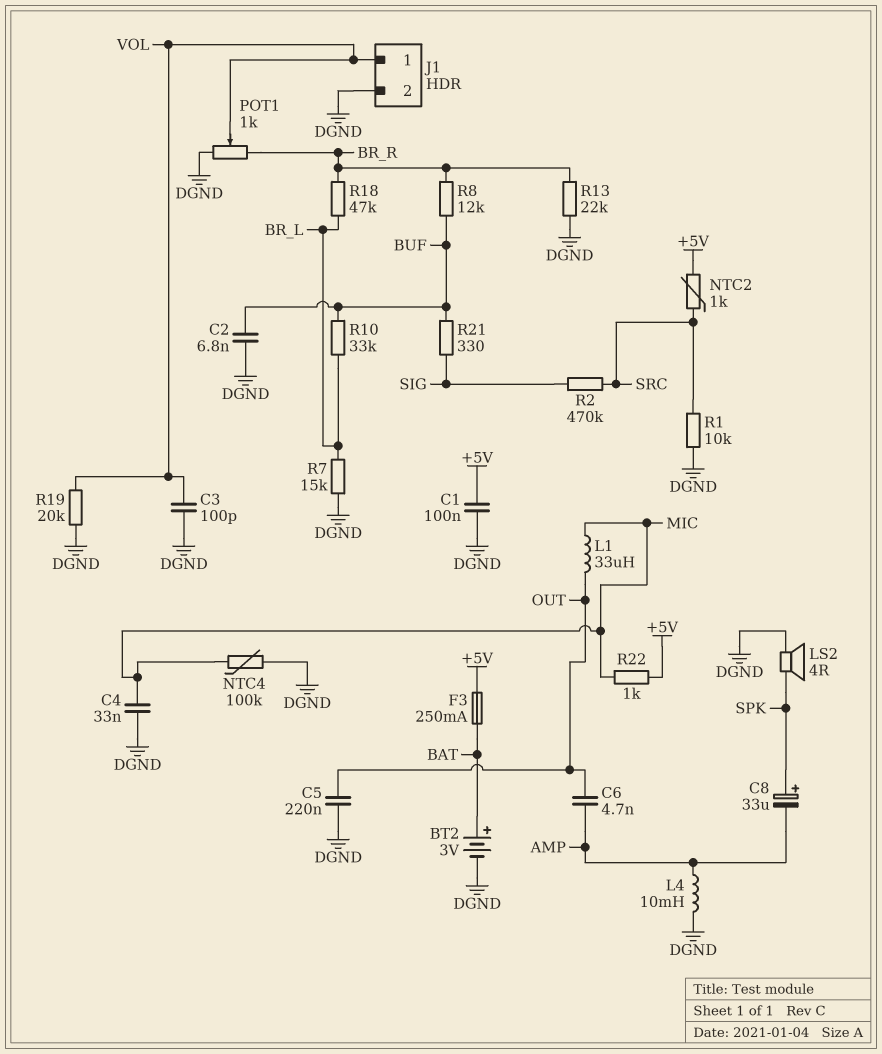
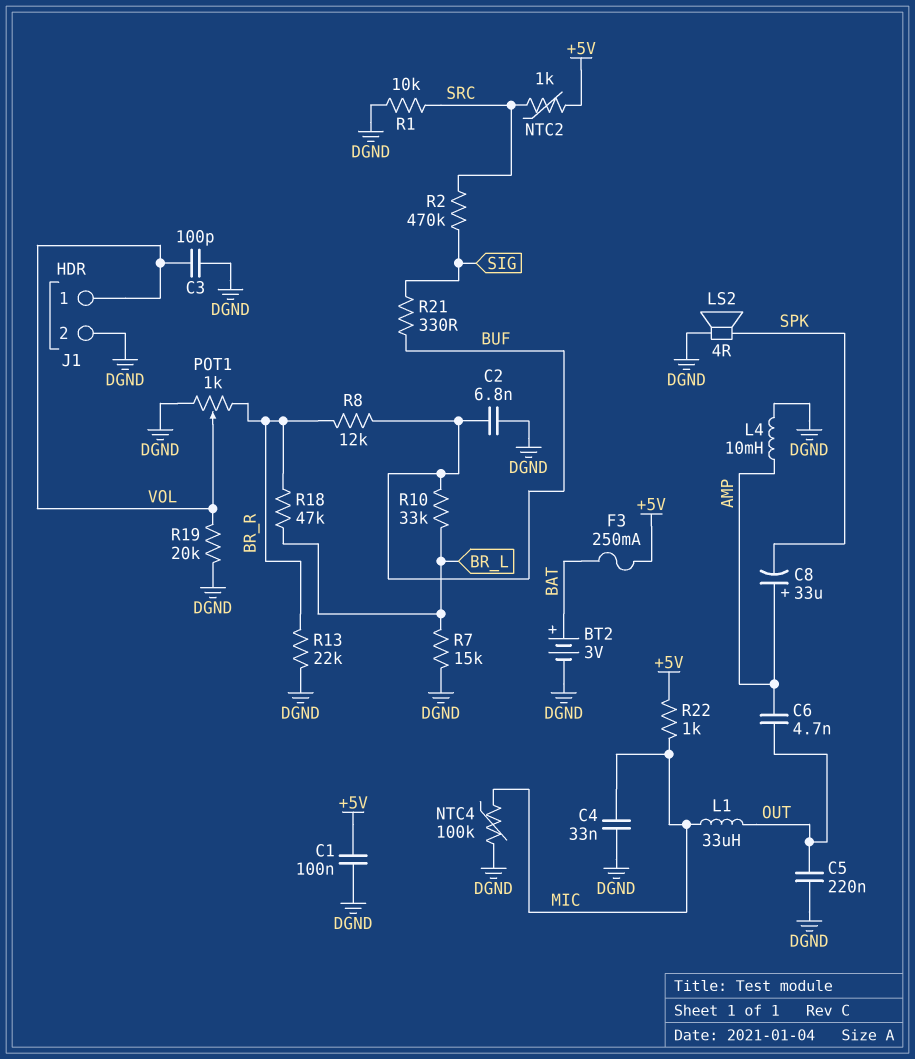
C8: 33uF (plus SPK, minus AMP) -> 33uF (plus AMP, minus SPK)

